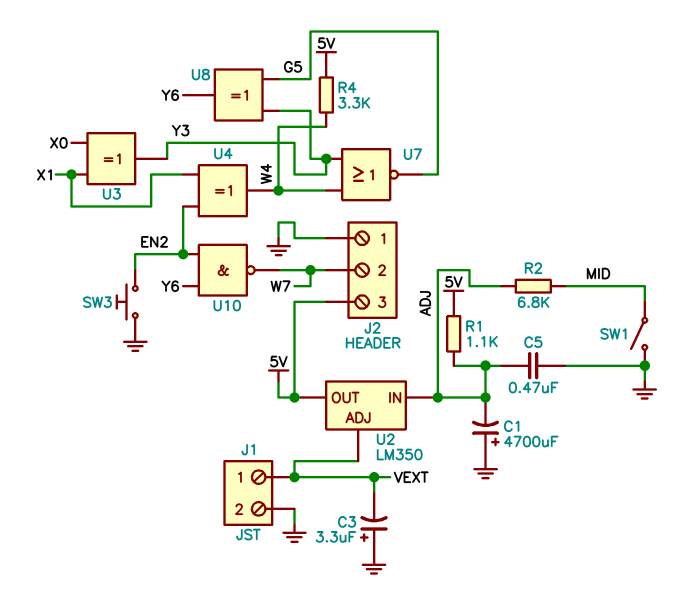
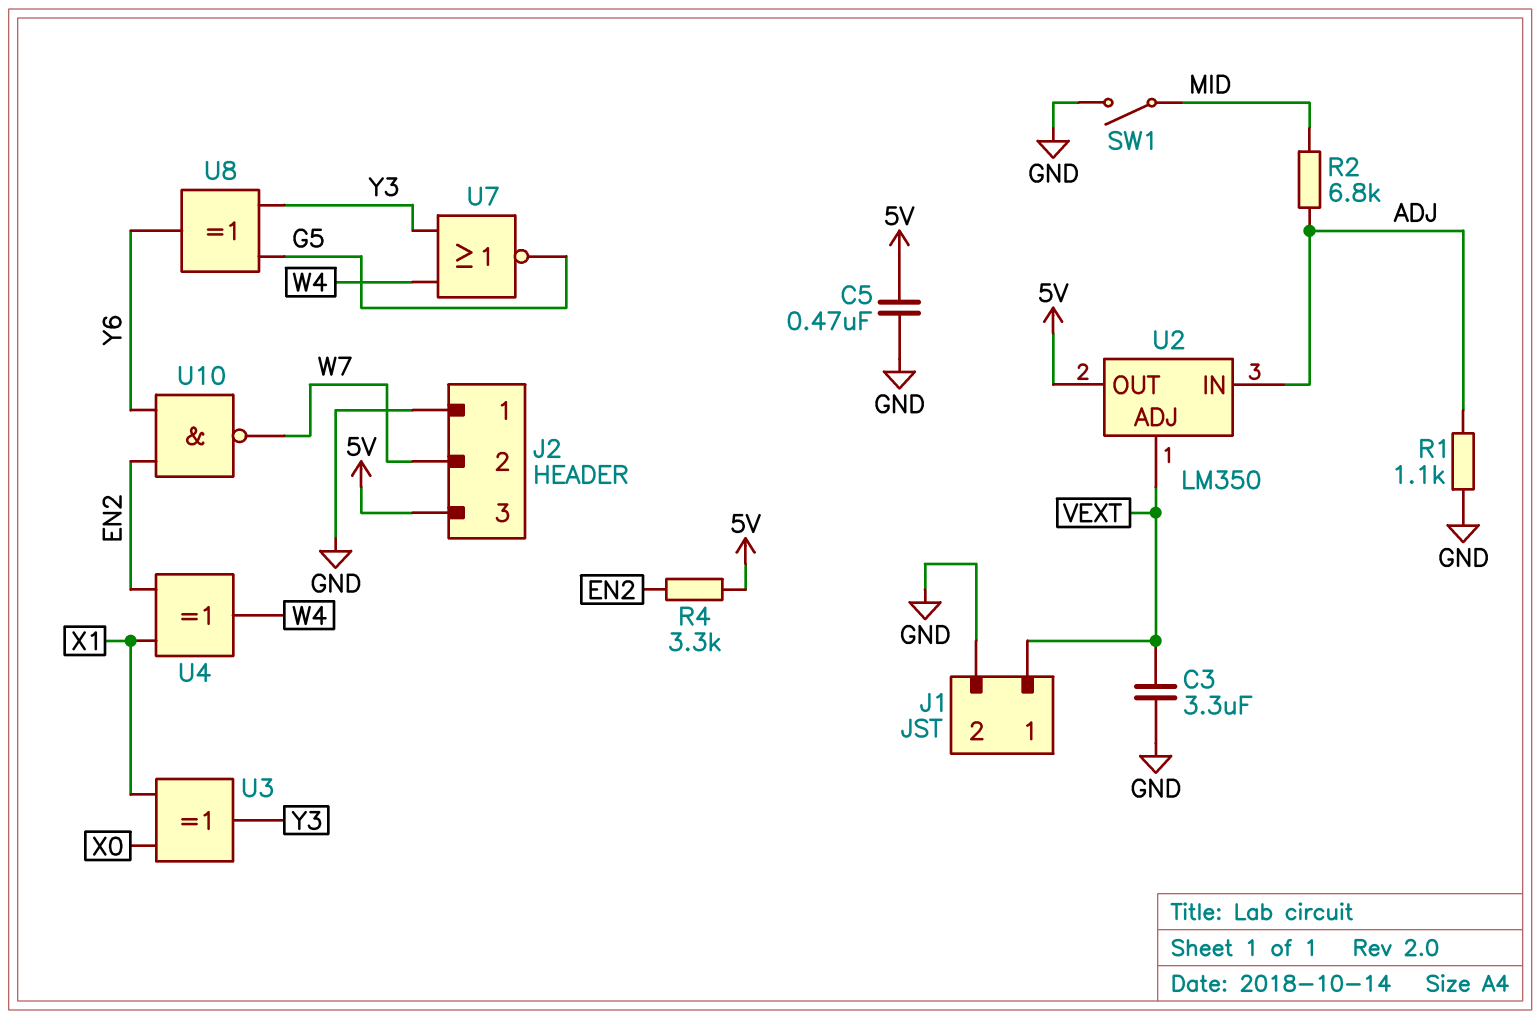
C1: 4700uF (plus GND, minus ADJ) -> none
C3: 3.3uF (plus GND, minus VEXT) -> 3.3uF (GND, VEXT)
C5: 470nF (ADJ, GND) -> 470nF (5V, GND)
R1: 1.1k (5V, ADJ) -> 1.1k (ADJ, GND)
R4: 3.3k (5V, W4) -> 3.3k (5V, EN2)
SW3: button (EN2, GND) -> none

